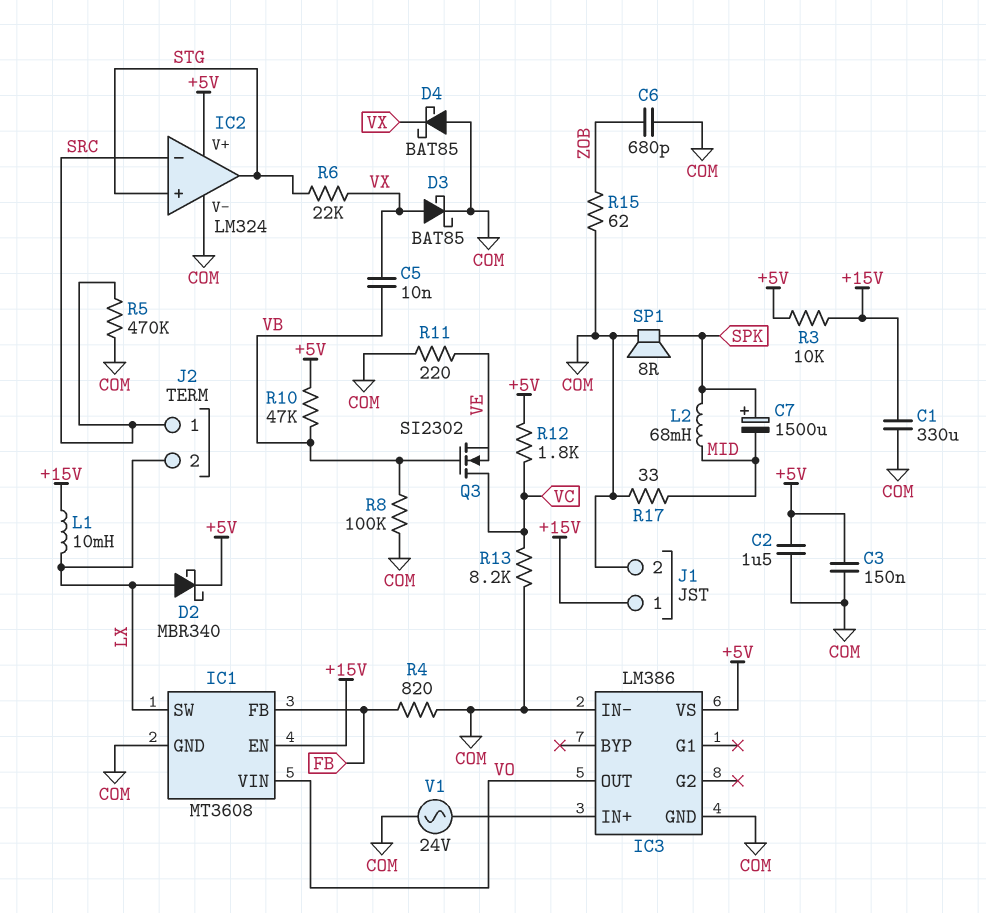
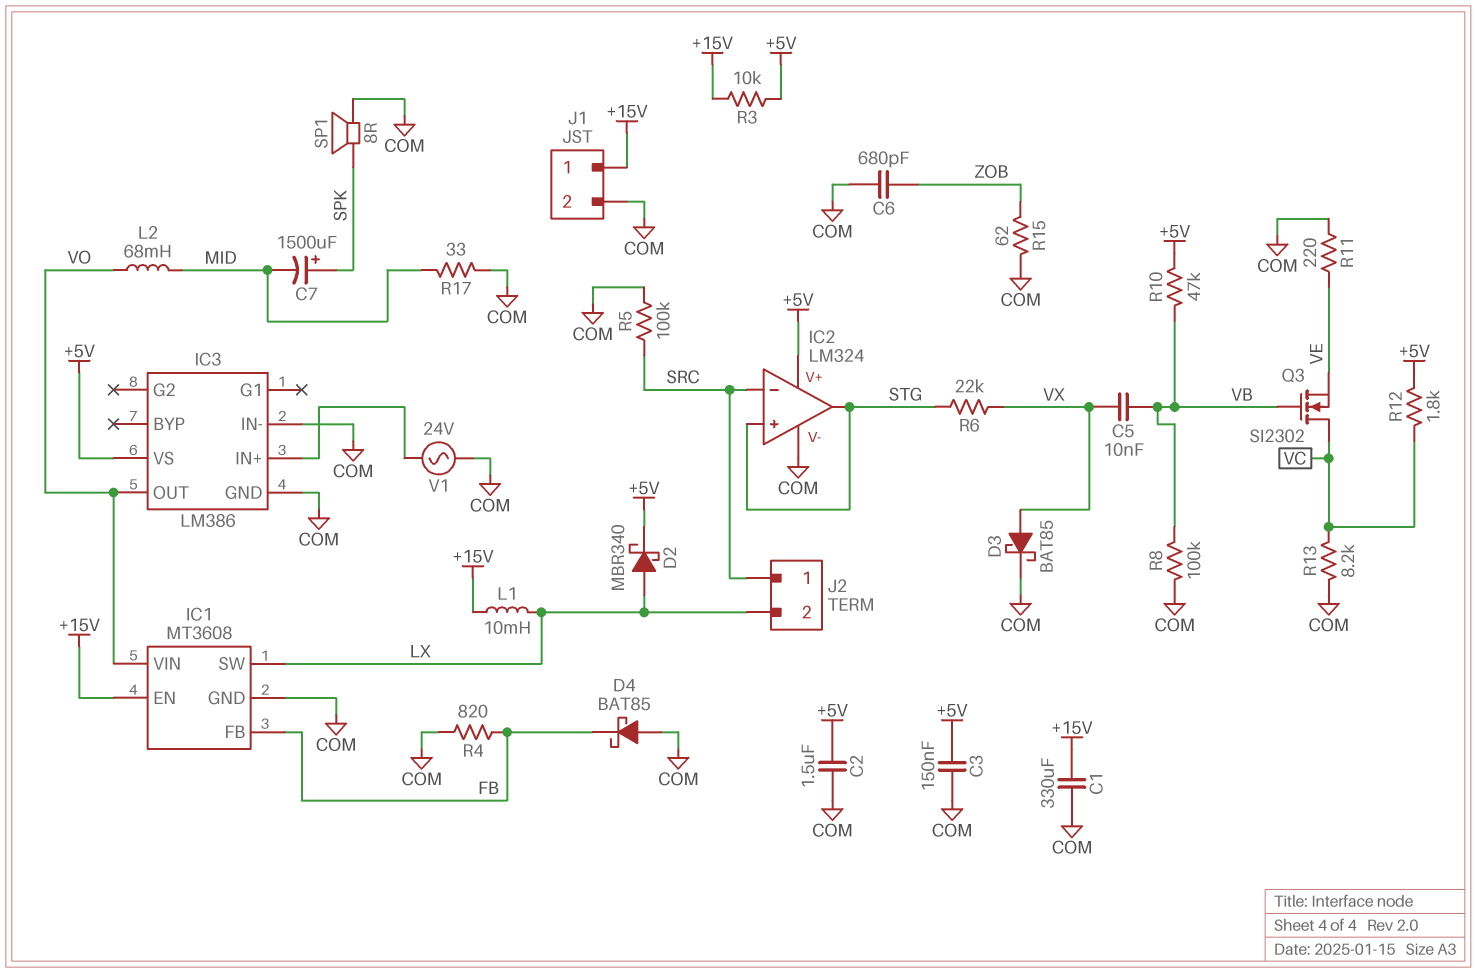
D4: schottky BAT85 (A COM, K VX) -> schottky BAT85 (A COM, K FB)
L2: 68mH (MID, SPK) -> 68mH (MID, VO)
R5: 470k (COM, SRC) -> 100k (COM, SRC)

